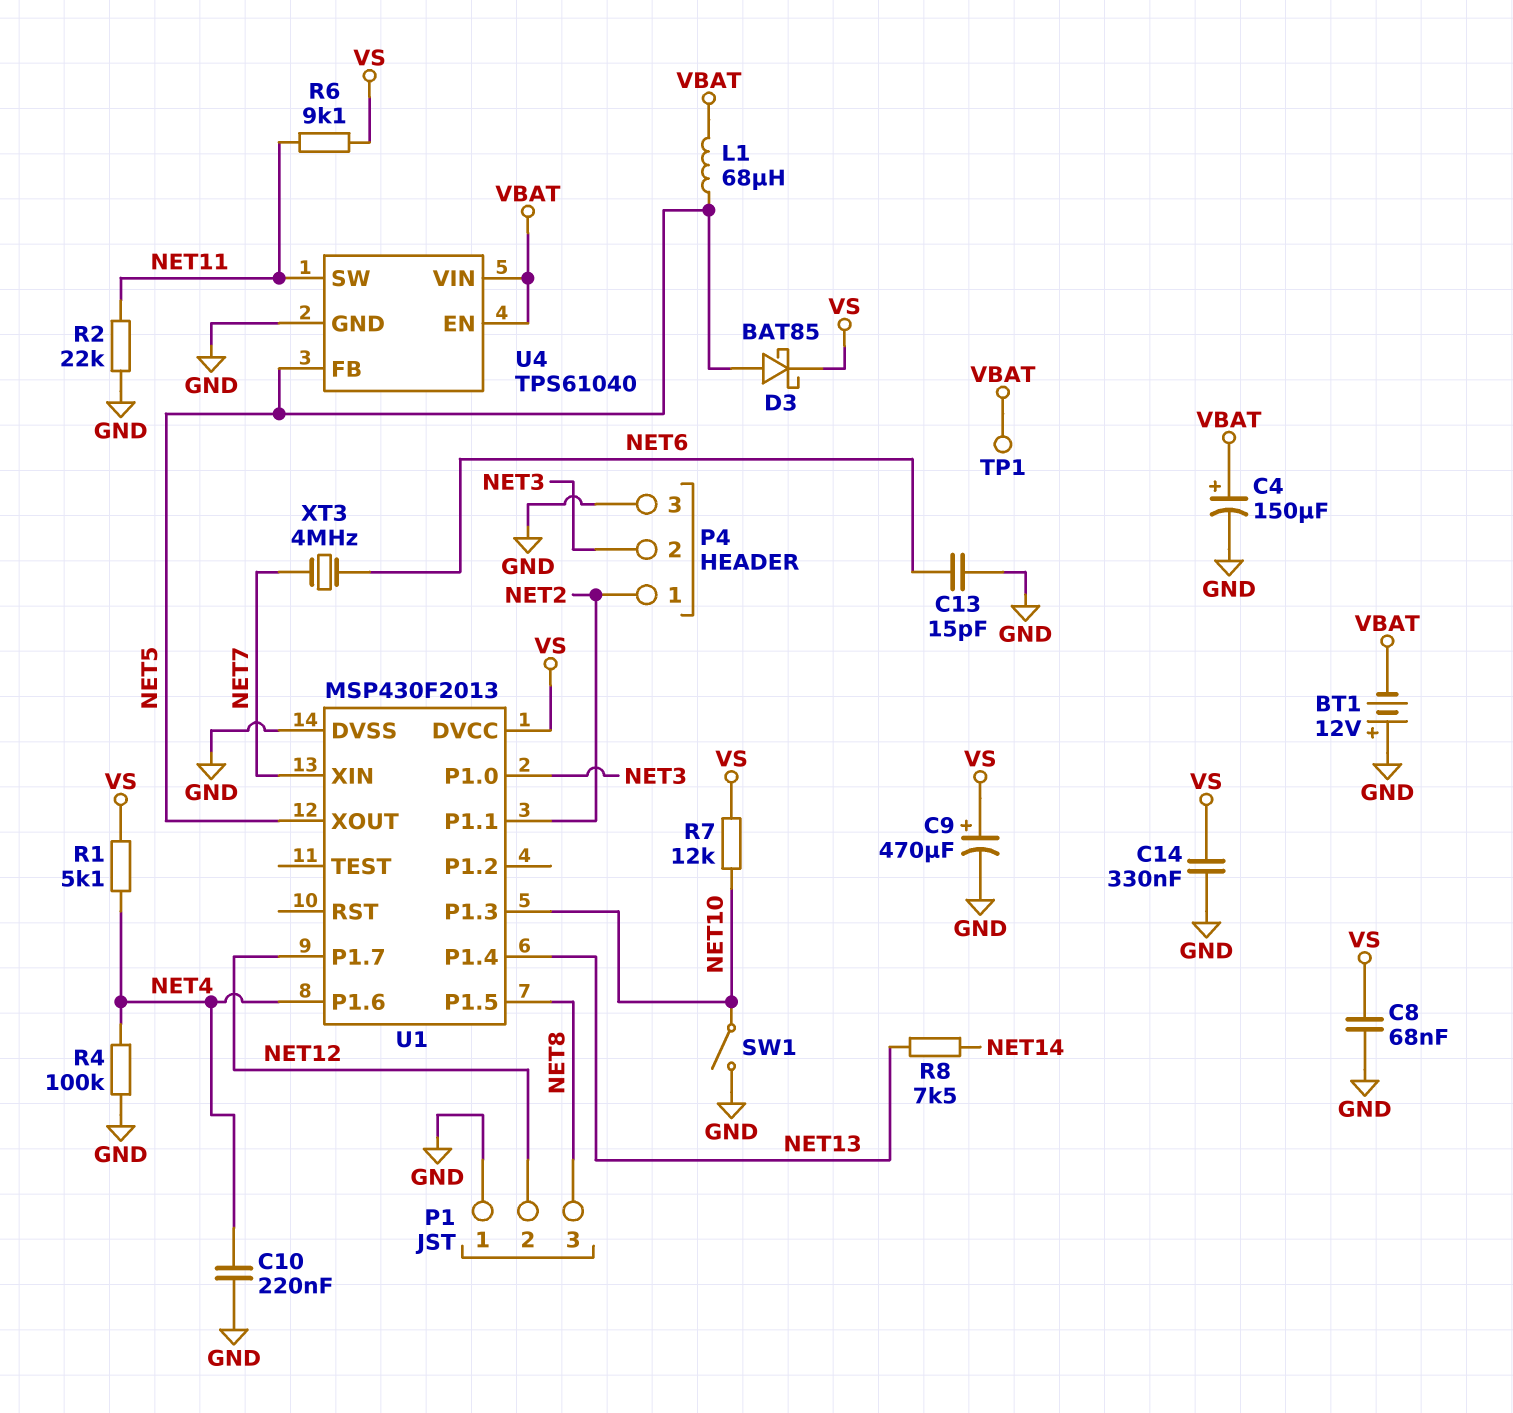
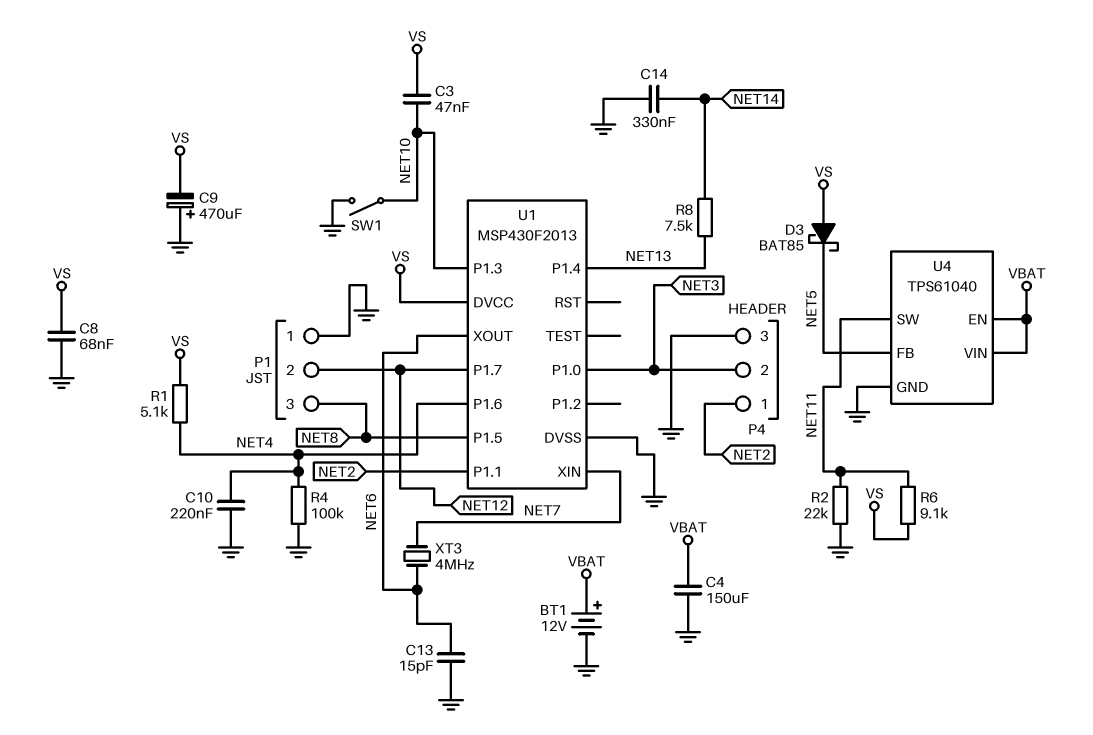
BT1: 12V (plus GND, minus VBAT) -> 12V (plus VBAT, minus GND)
C3: none -> 47nF (NET10, VS)
C4: 150uF (plus VBAT, minus GND) -> 150uF (GND, VBAT)
C9: 470uF (plus VS, minus GND) -> 470uF (plus GND, minus VS)
C14: 330nF (GND, VS) -> 330nF (GND, NET14)
D3: schottky BAT85 (A NET5, K VS) -> schottky BAT85 (A VS, K NET5)
L1: 68uH (NET5, VBAT) -> none
R7: 12k (NET10, VS) -> none
TP1: test point (VBAT) -> none
U1 pin XOUT: NET5 -> NET6

